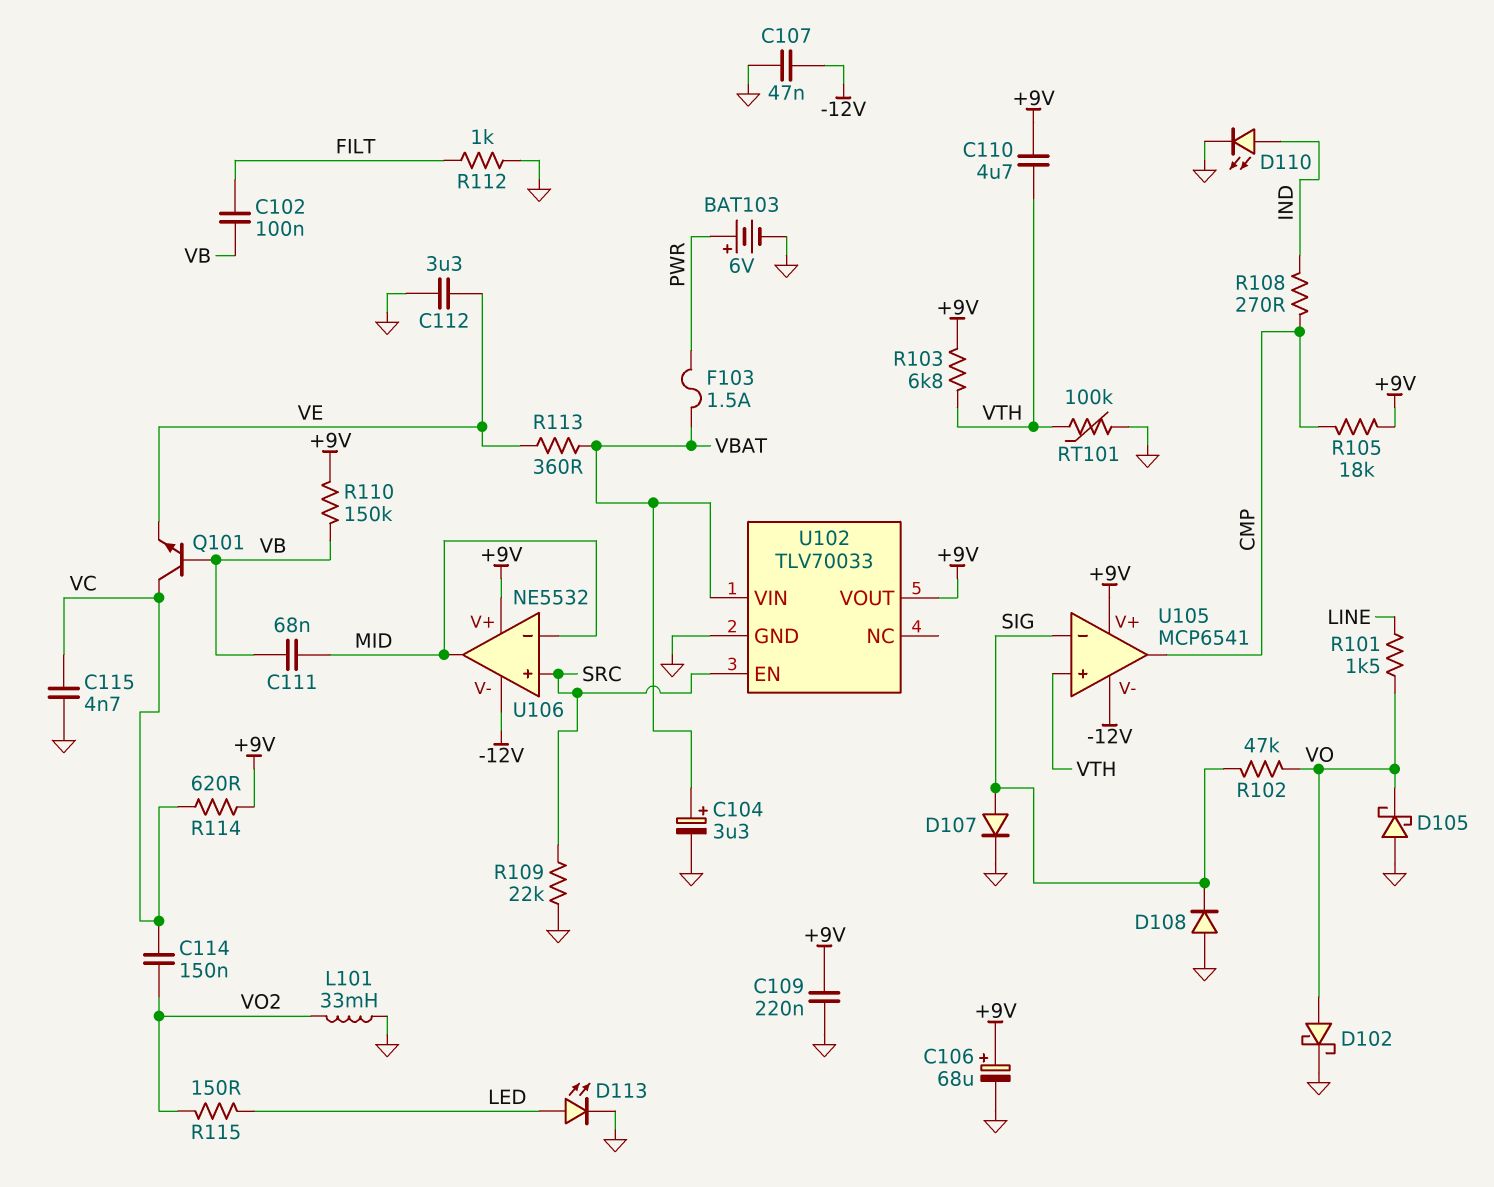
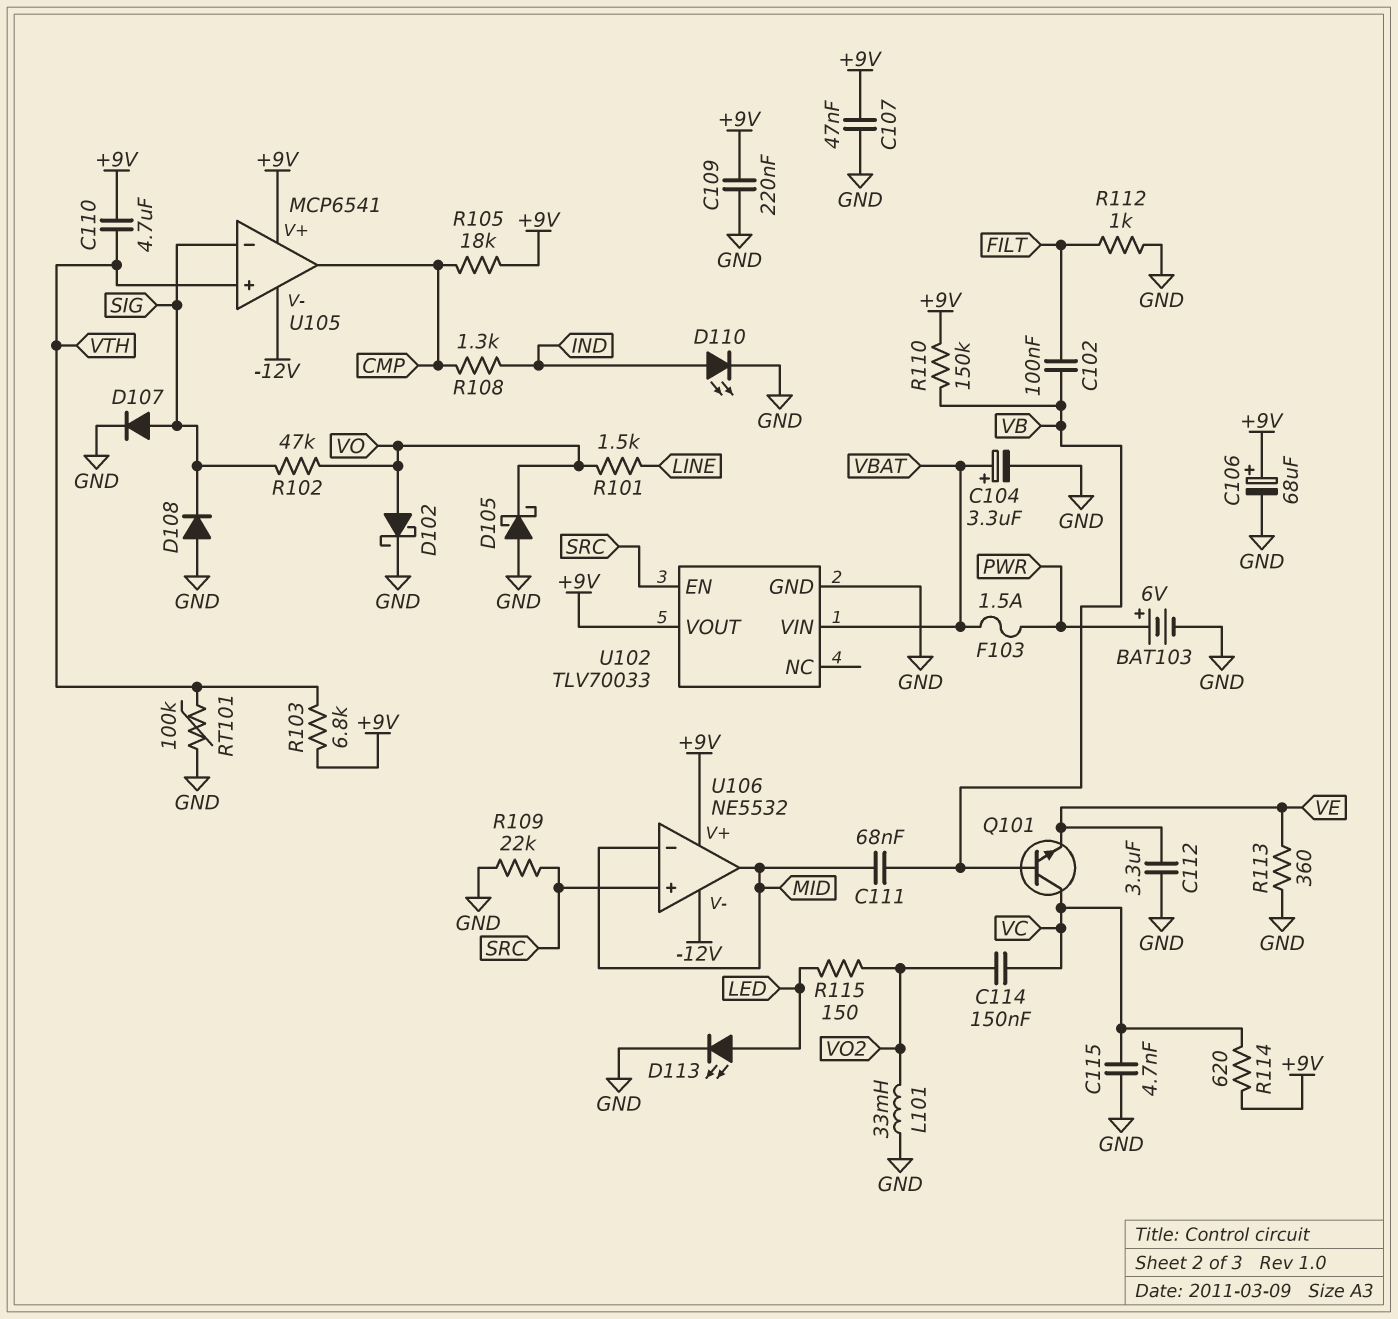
C107: 47nF (-12V, GND) -> 47nF (+9V, GND)
R108: 270 (CMP, IND) -> 1.3k (CMP, IND)
R113: 360 (VBAT, VE) -> 360 (GND, VE)

